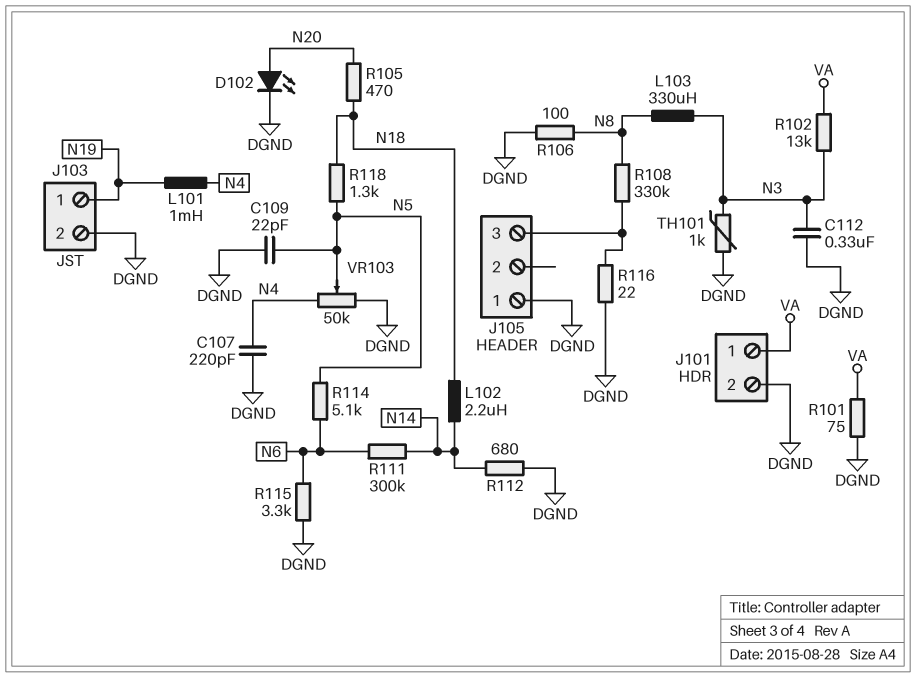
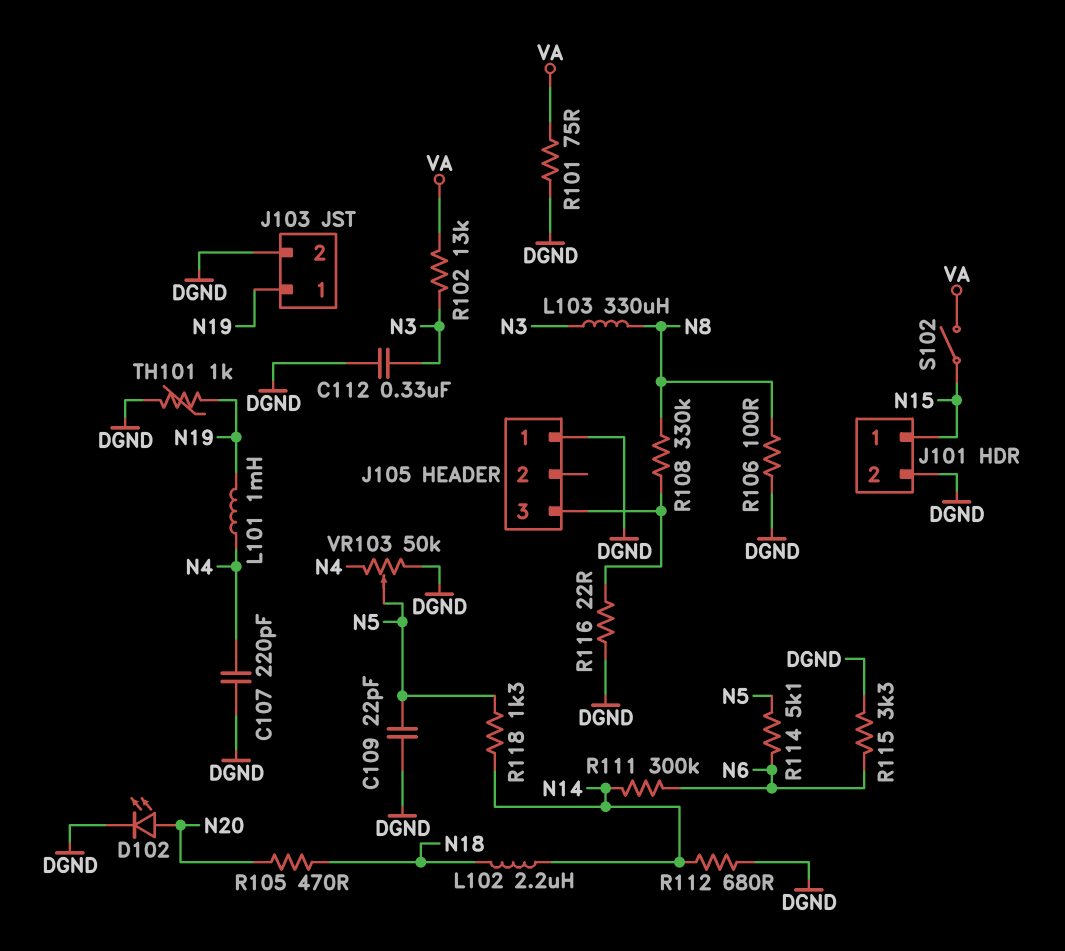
J101 pin 1: VA -> N15
R118: 1.3k (N5, N18) -> 1.3k (N5, N14)
S102: none -> switch (N15, VA)
TH101: 1k (DGND, N3) -> 1k (DGND, N19)

